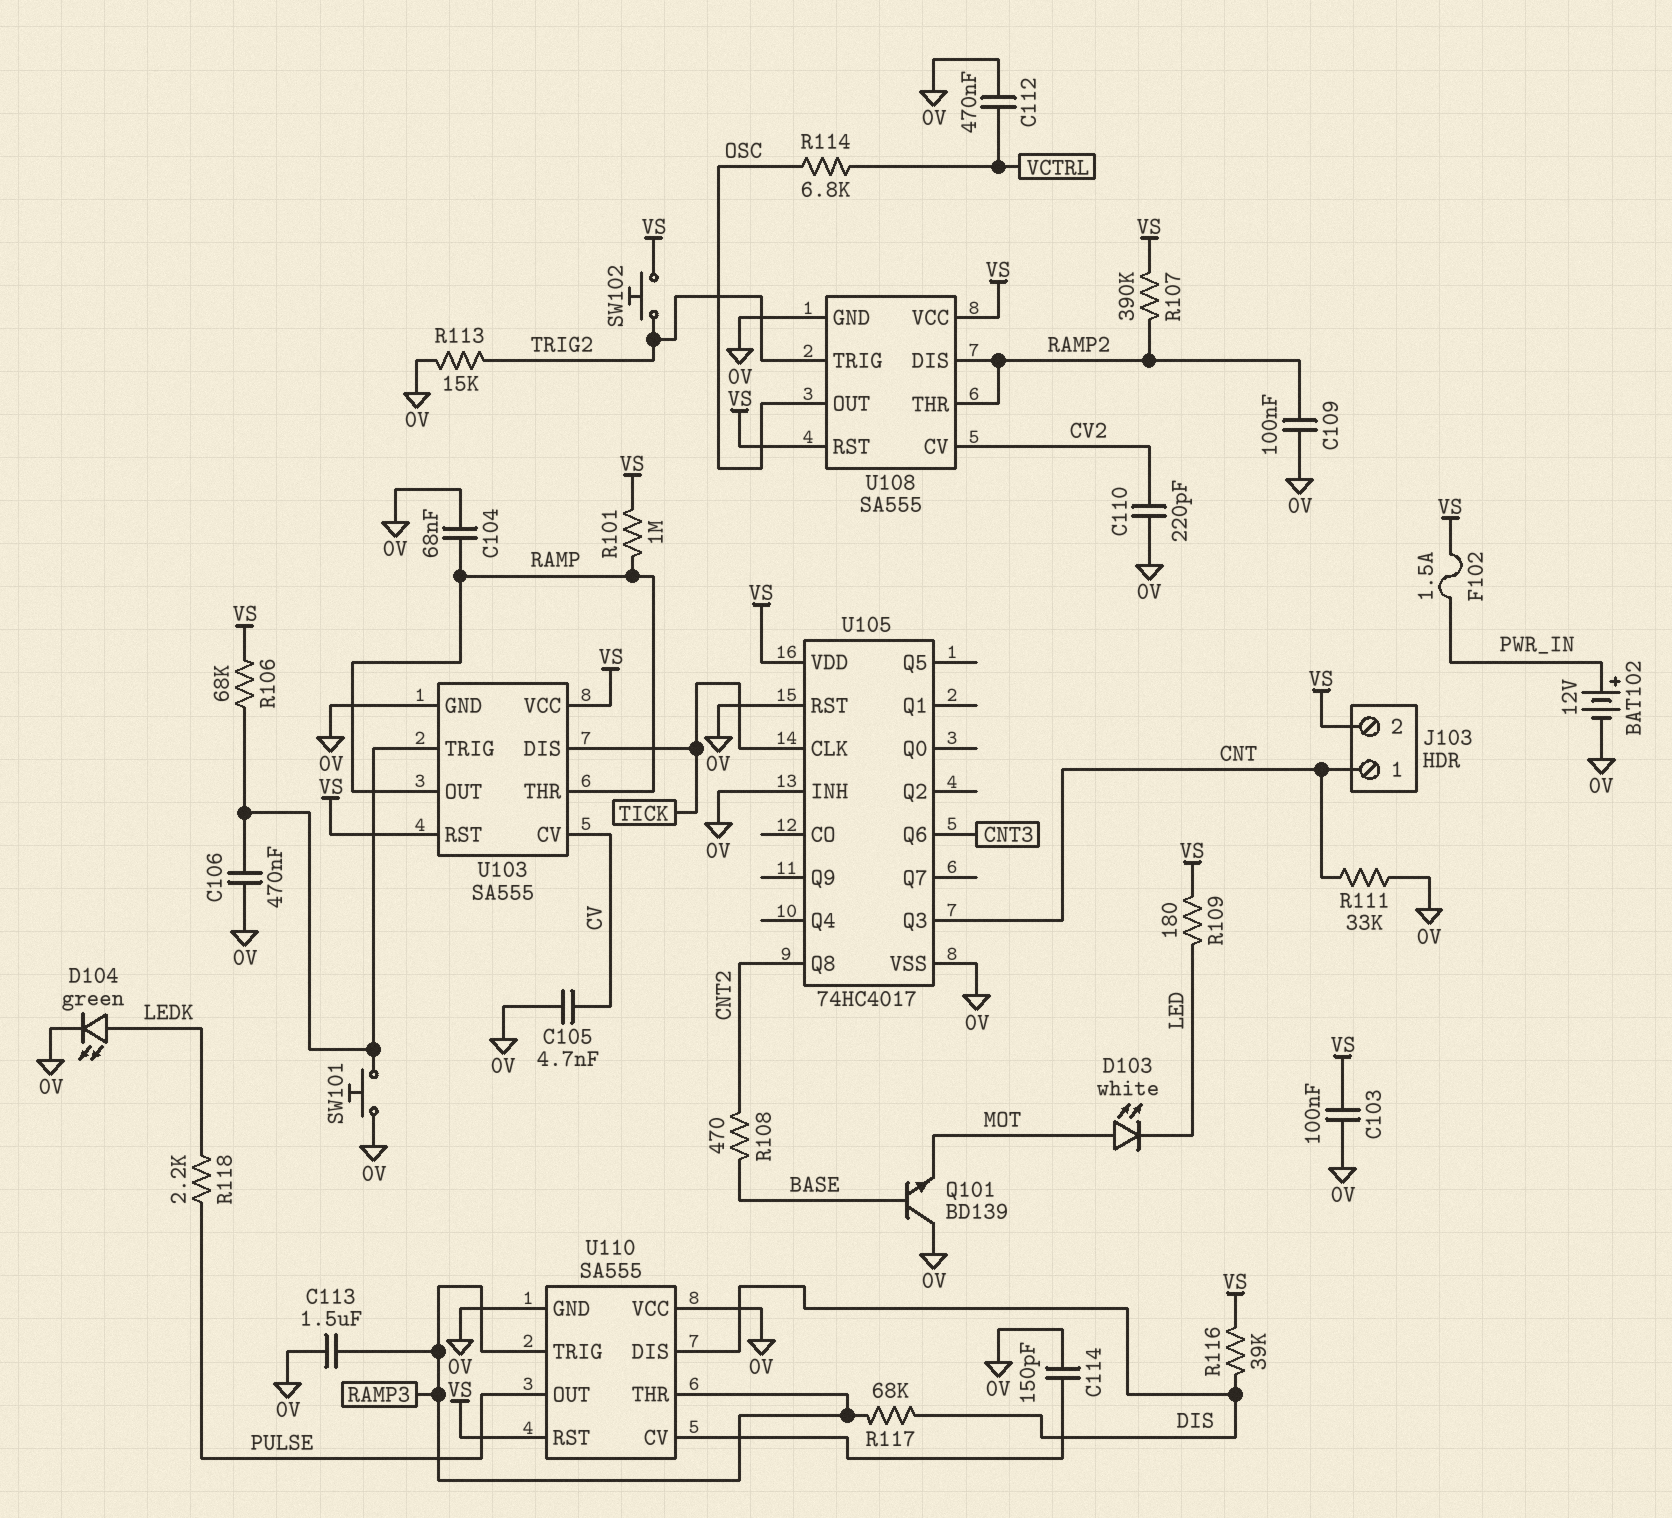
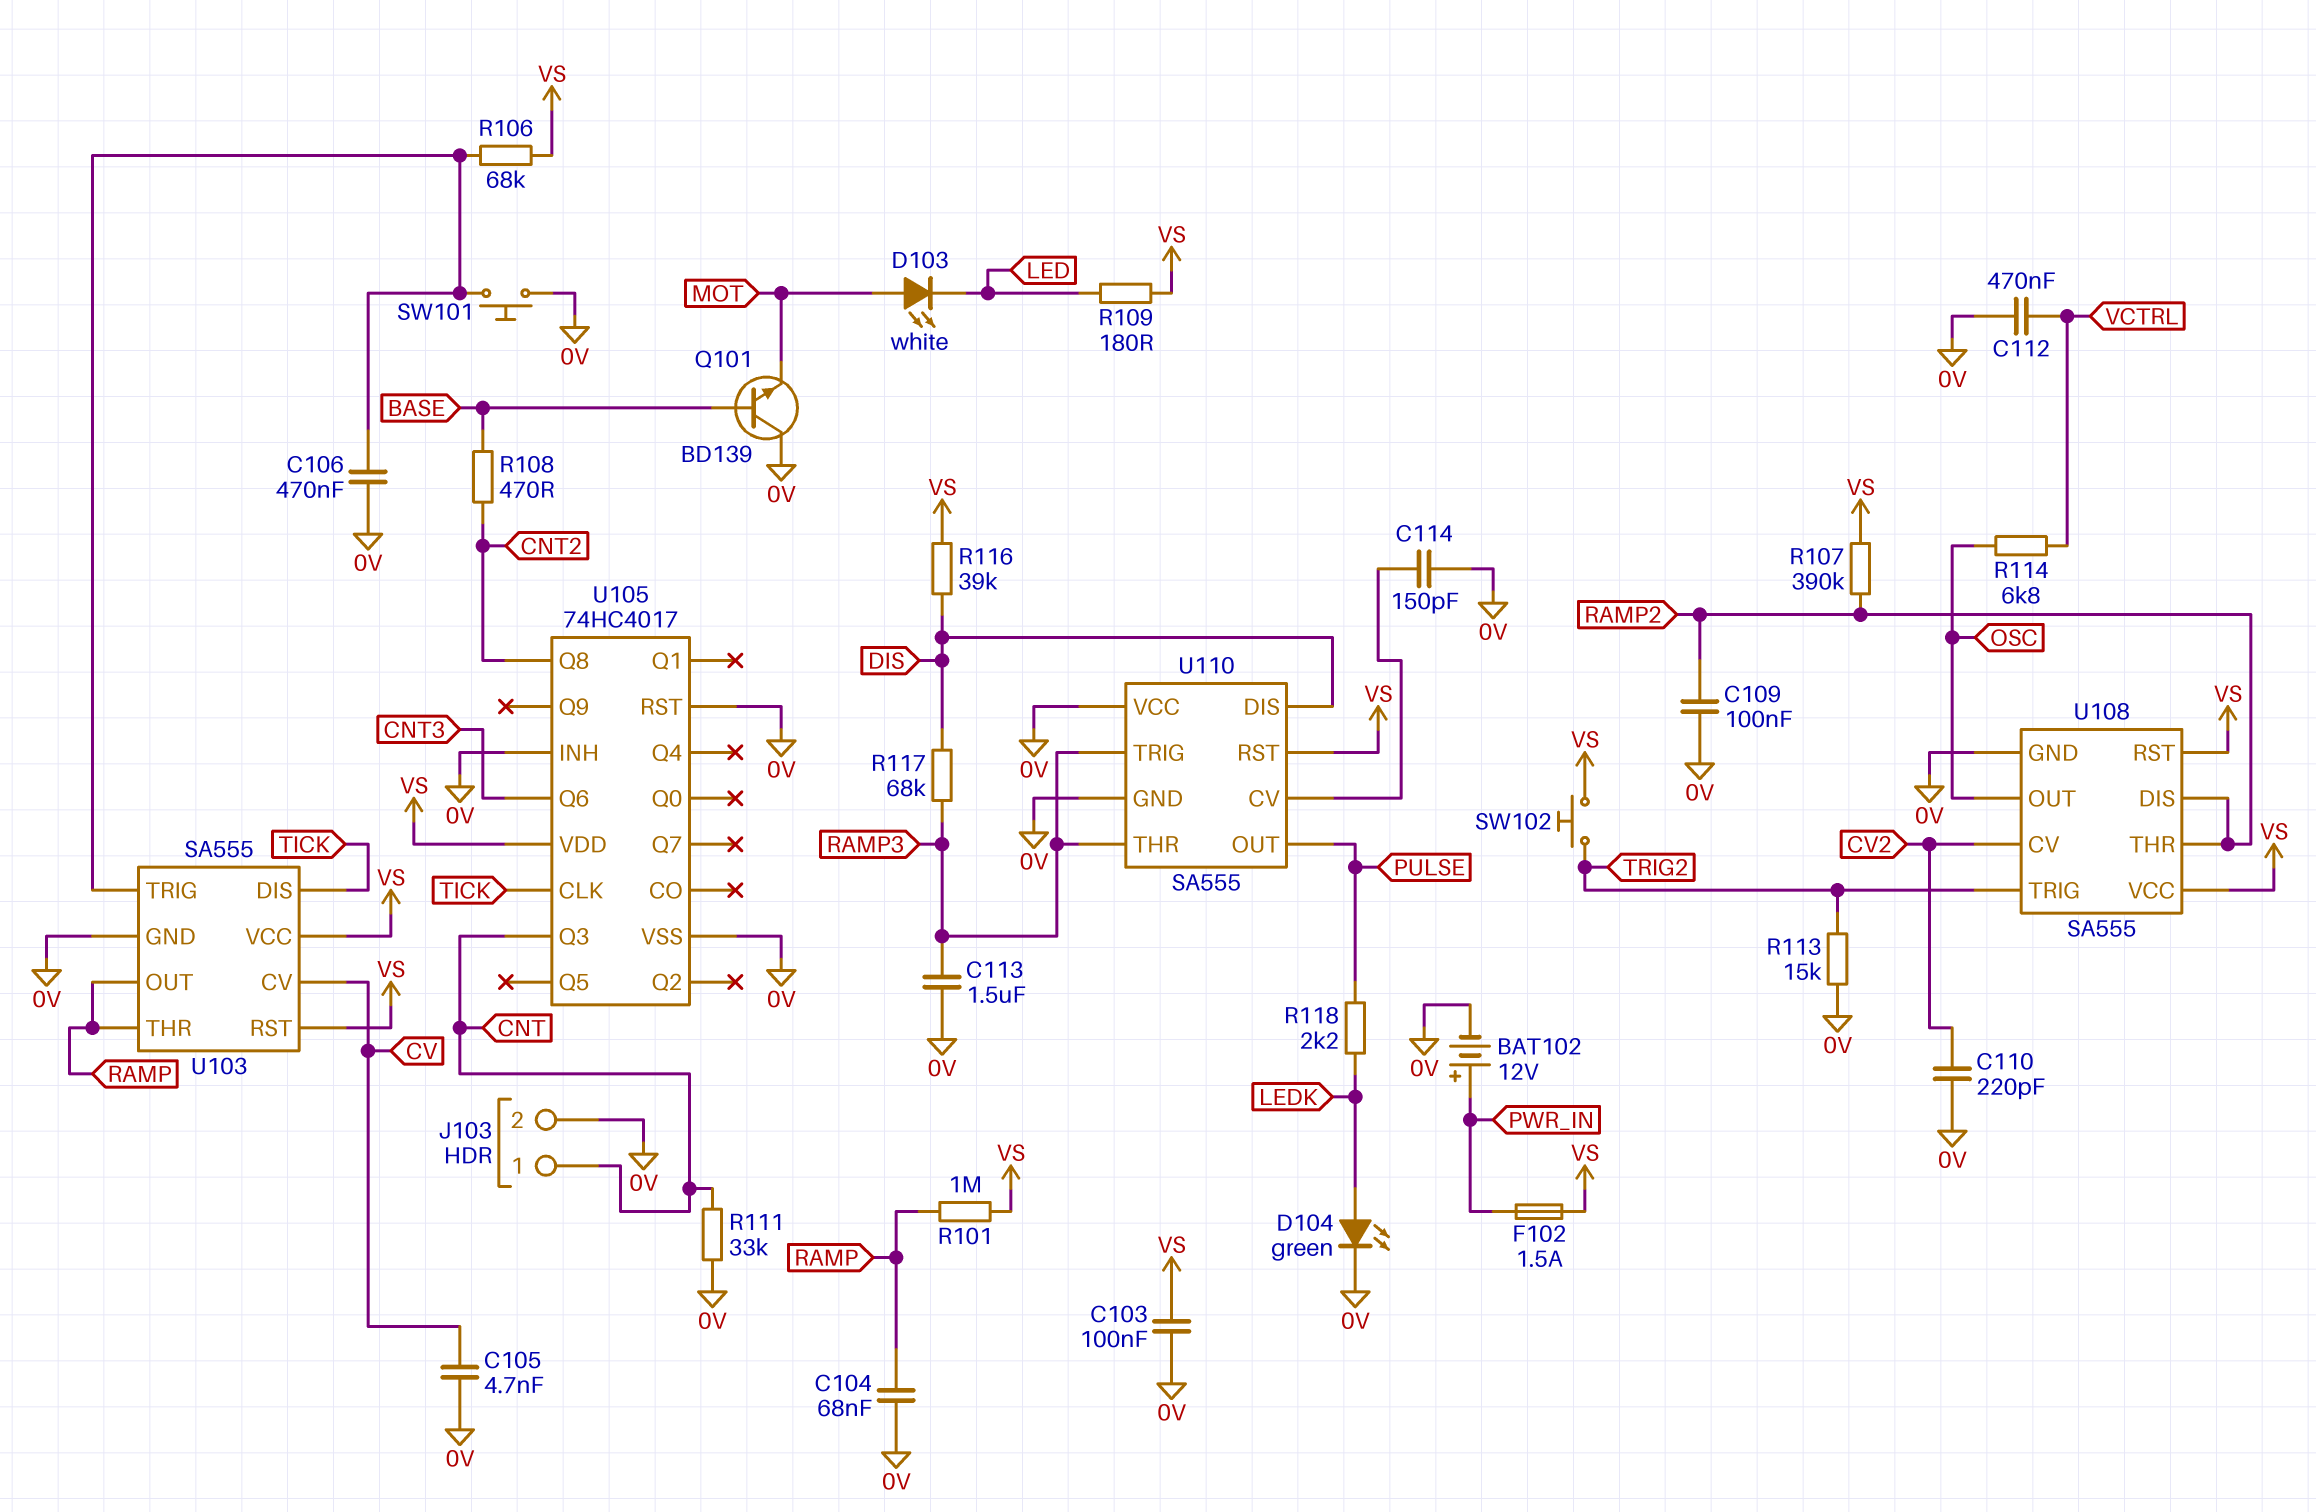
J103 pin 2: VS -> 0V

